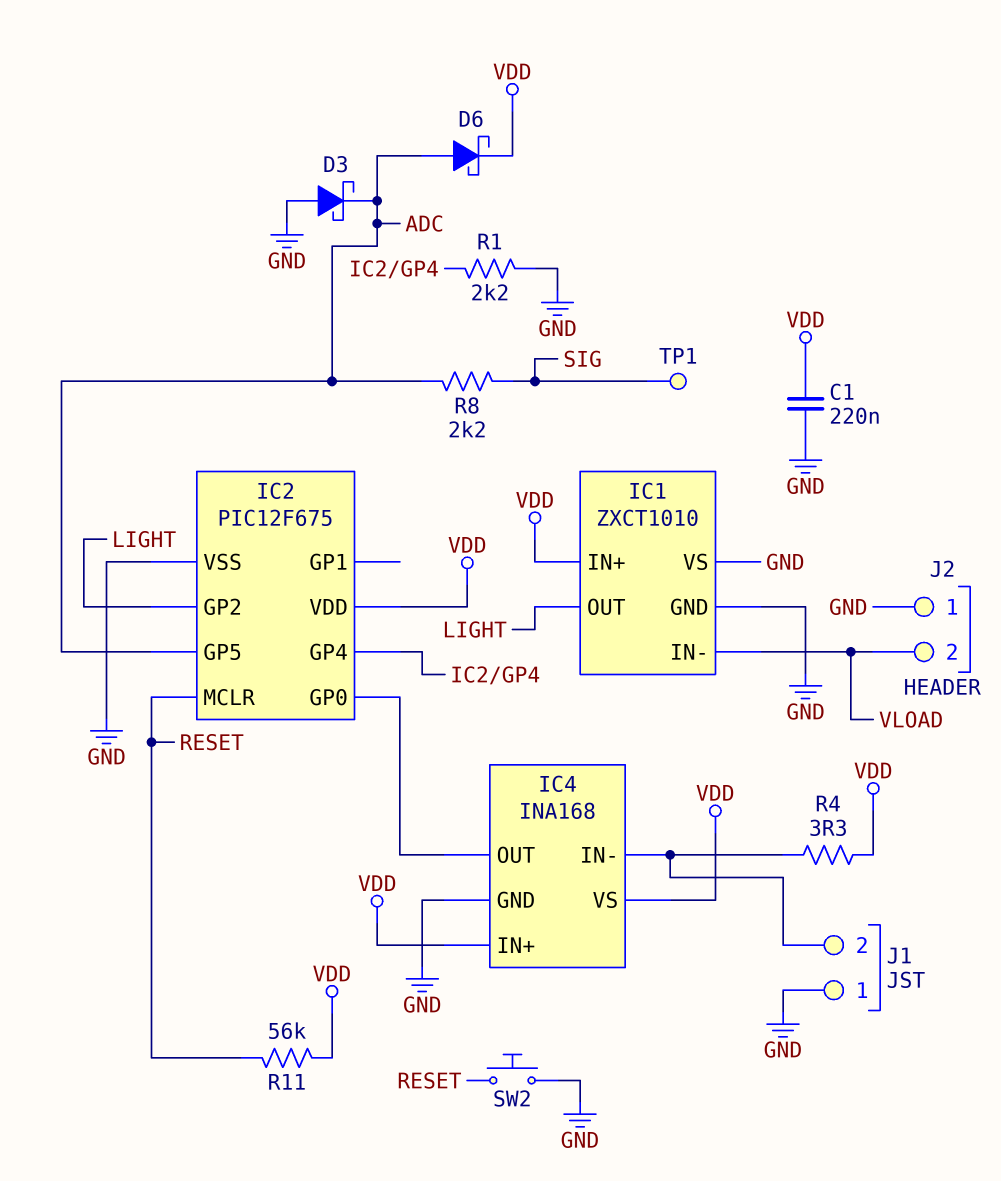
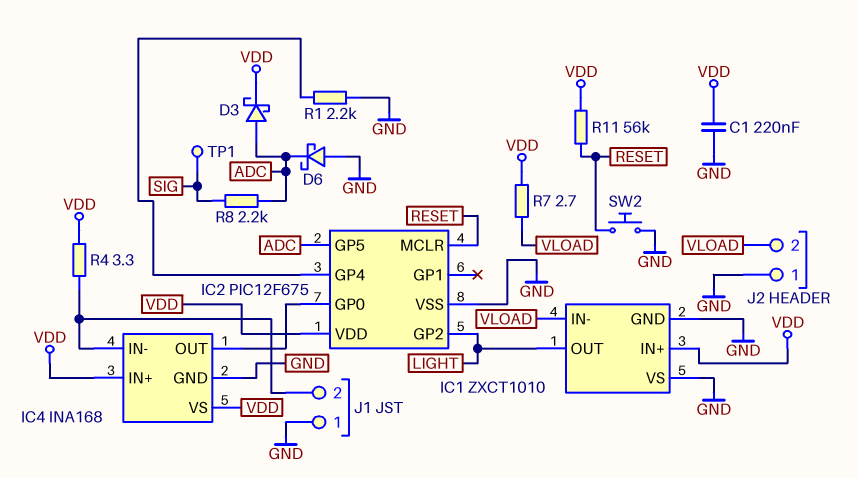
D3: schottky (A GND, K ADC) -> schottky (A ADC, K VDD)
D6: schottky (A ADC, K VDD) -> schottky (A GND, K ADC)
R7: none -> 2.7 (VDD, VLOAD)

